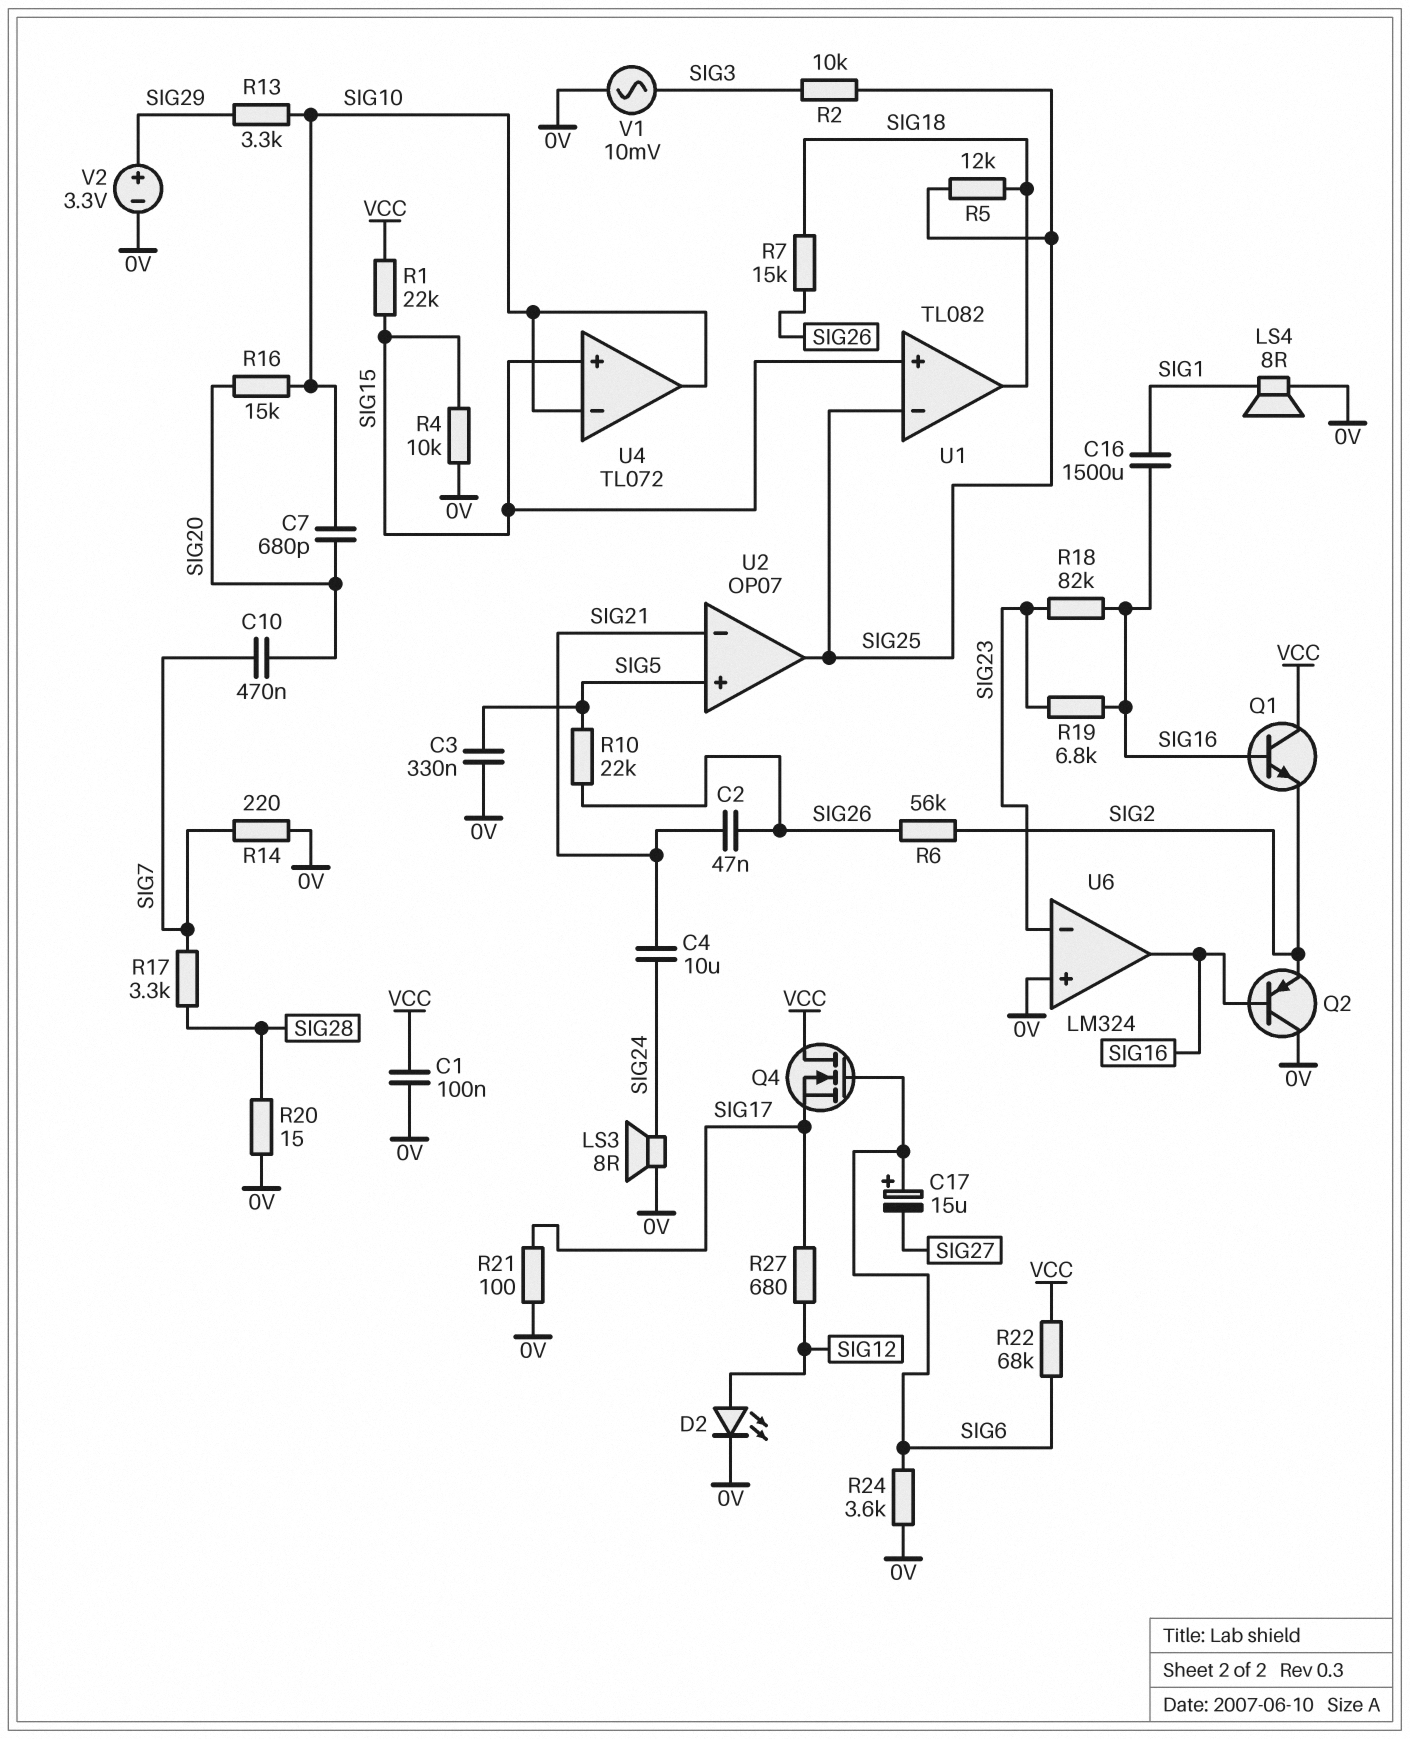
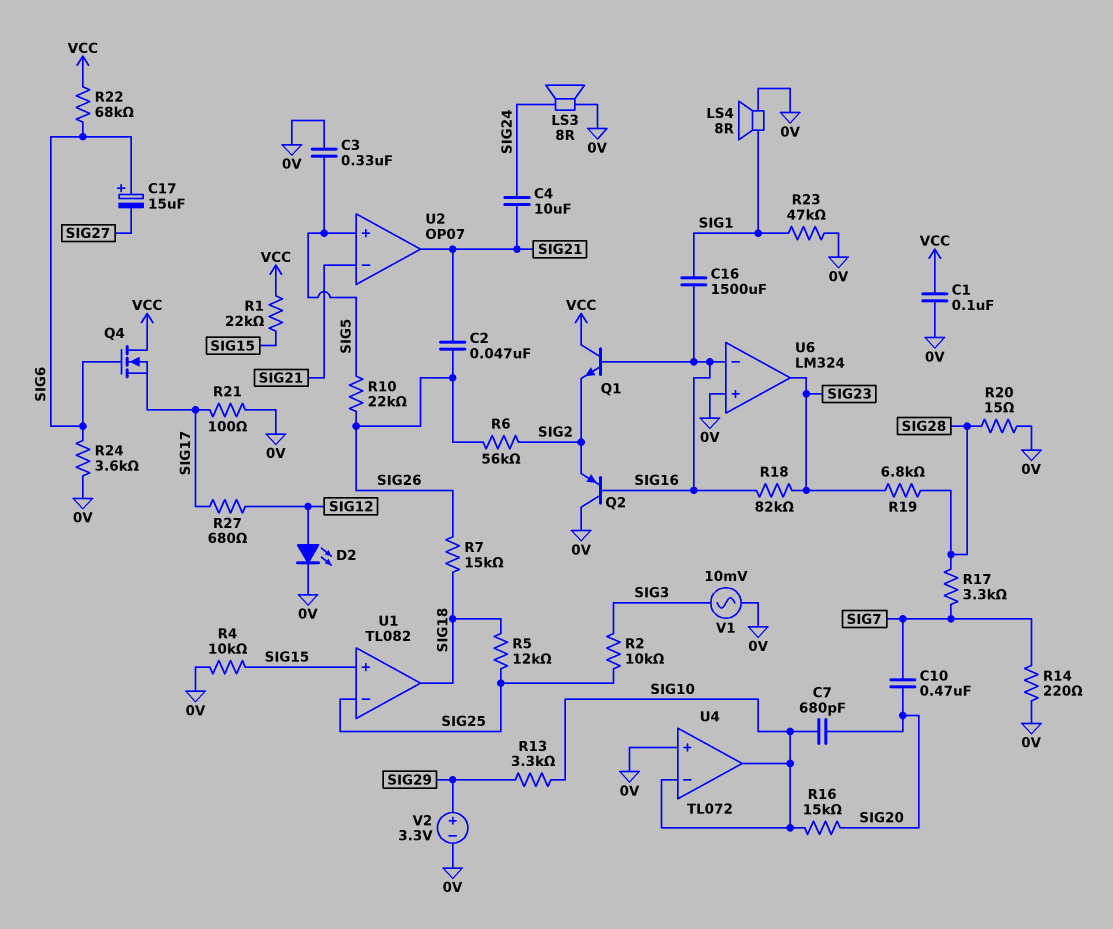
R19: 6.8k (SIG16, SIG23) -> 6.8k (SIG23, SIG28)
R23: none -> 47k (0V, SIG1)
U2 pin out: SIG25 -> SIG21
U4 pin in+: SIG15 -> 0V
U6 pin in-: SIG23 -> SIG16
U6 pin out: SIG16 -> SIG23

